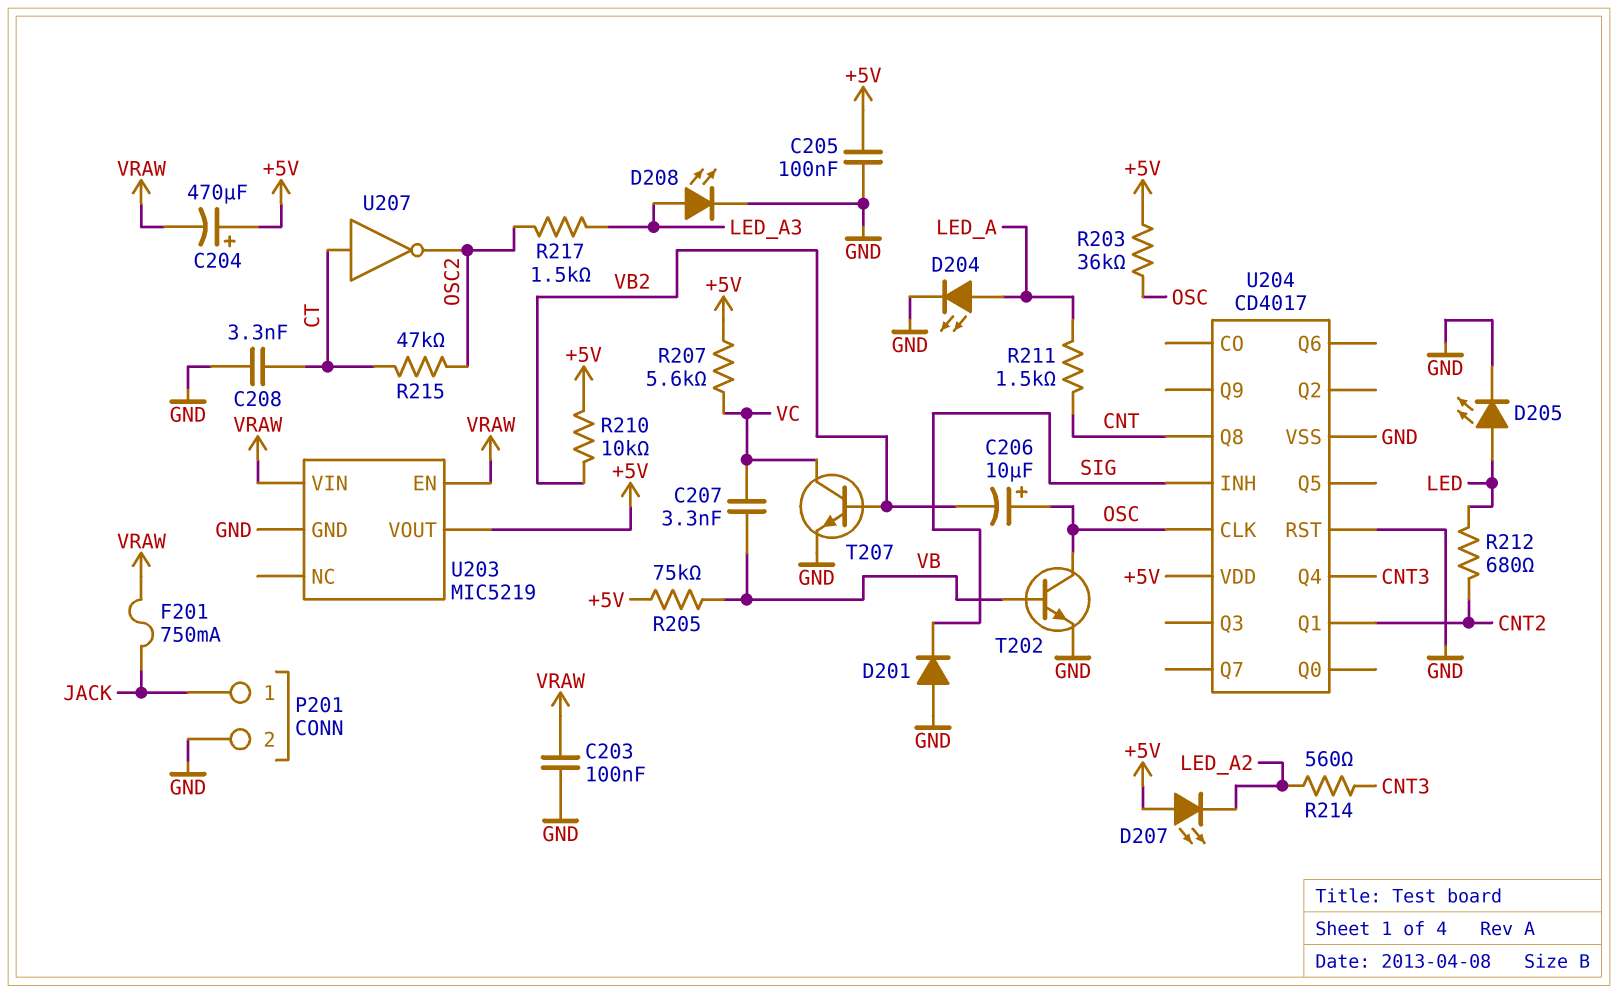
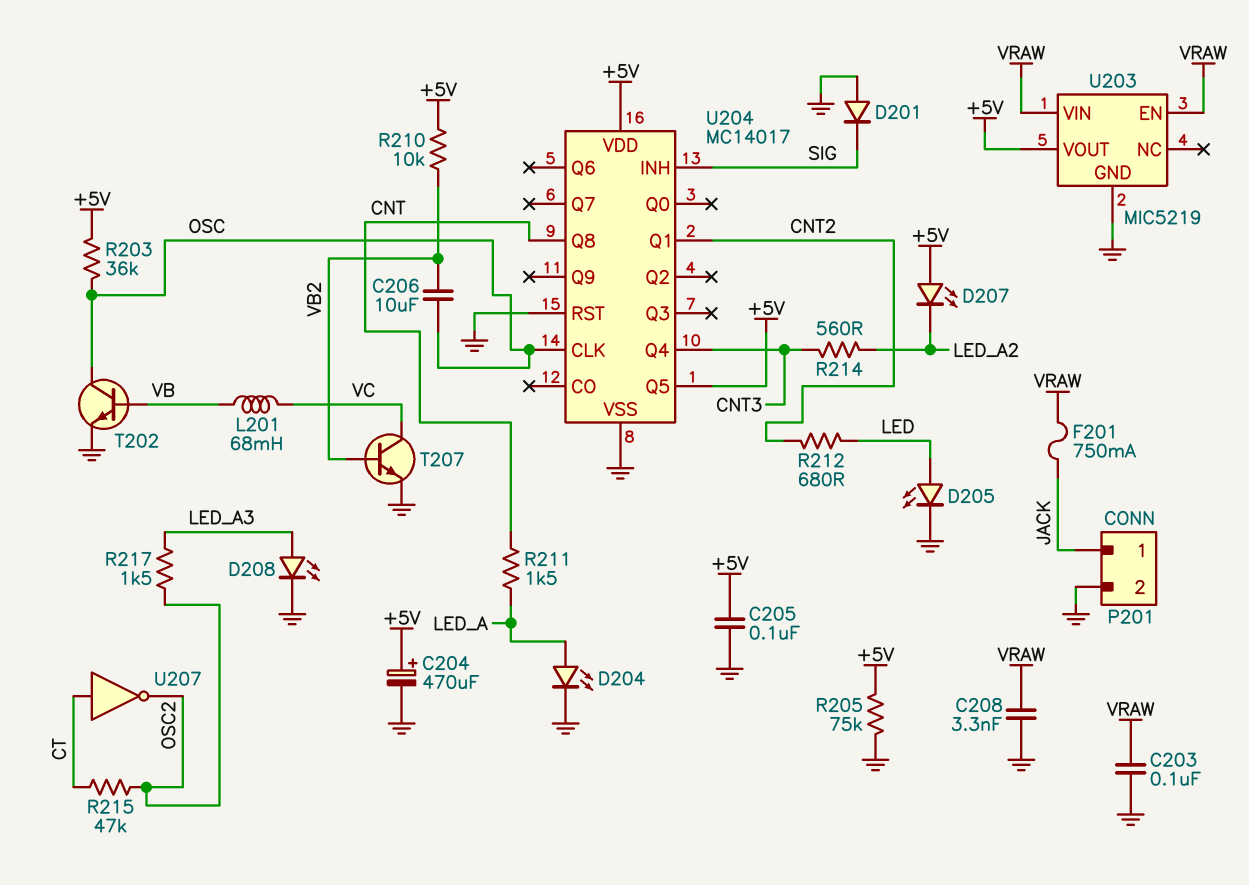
C204: 470uF (plus +5V, minus VRAW) -> 470uF (plus +5V, minus GND)
C206: 10uF (plus OSC, minus VB2) -> 10uF (OSC, VB2)
C207: 3.3nF (VB, VC) -> none
C208: 3.3nF (CT, GND) -> 3.3nF (GND, VRAW)
L201: none -> 68mH (VB, VC)
R205: 75k (+5V, VB) -> 75k (+5V, GND)
R207: 5.6k (+5V, VC) -> none
U204: CD4017 -> MC14017
U204 pin Q5: none -> +5V

